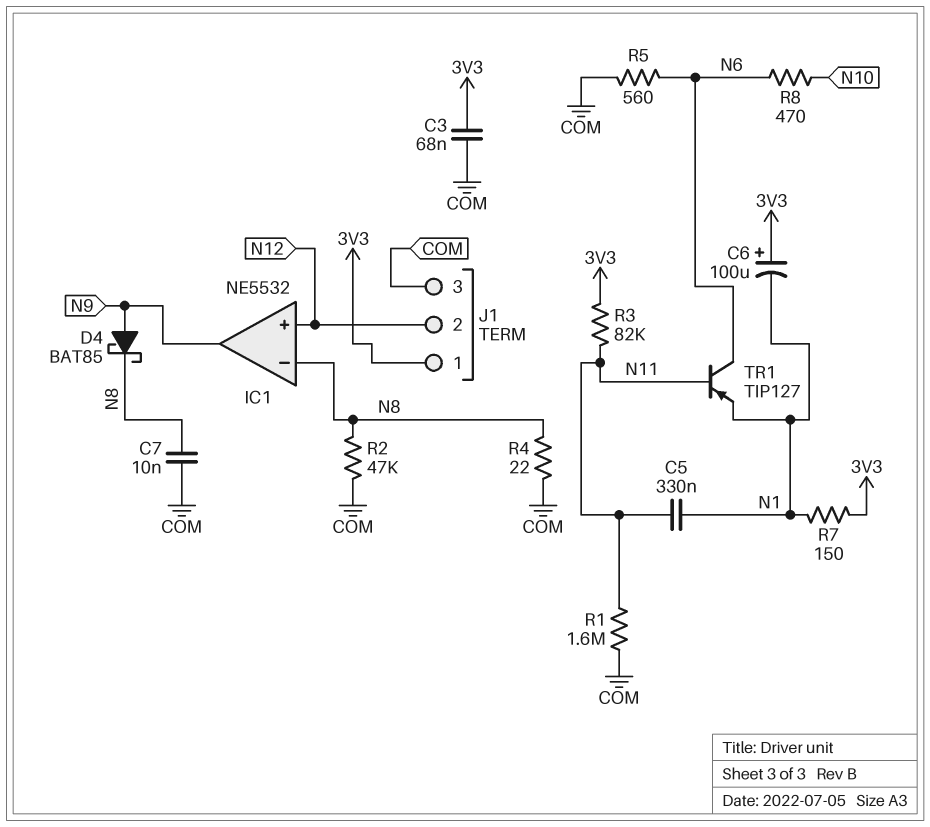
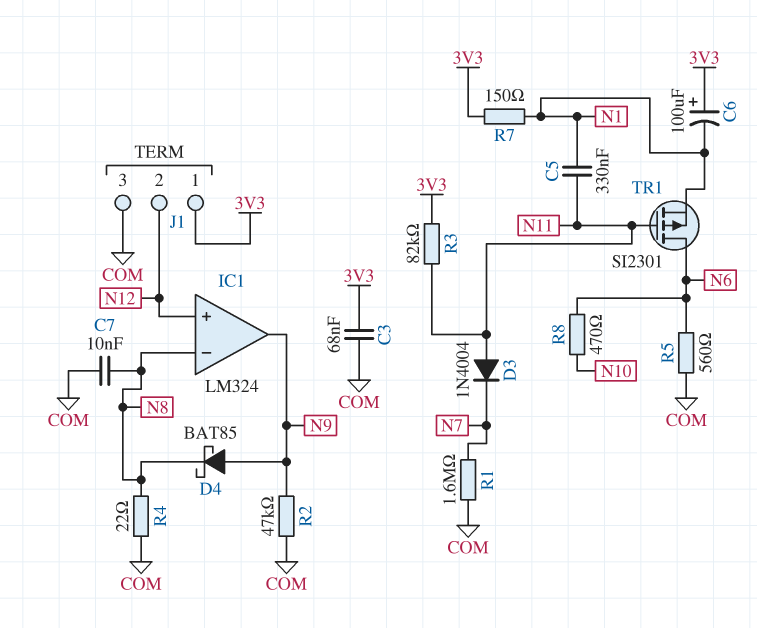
D3: none -> diode 1N4004 (A N11, K N7)
IC1: NE5532 -> LM324
R1: 1.6M (COM, N11) -> 1.6M (COM, N7)
R2: 47k (COM, N8) -> 47k (COM, N9)
TR1: PNP TIP127 (B N11, C N6, E N1) -> PMOS SI2301 (G N11, D N6, S N1)

